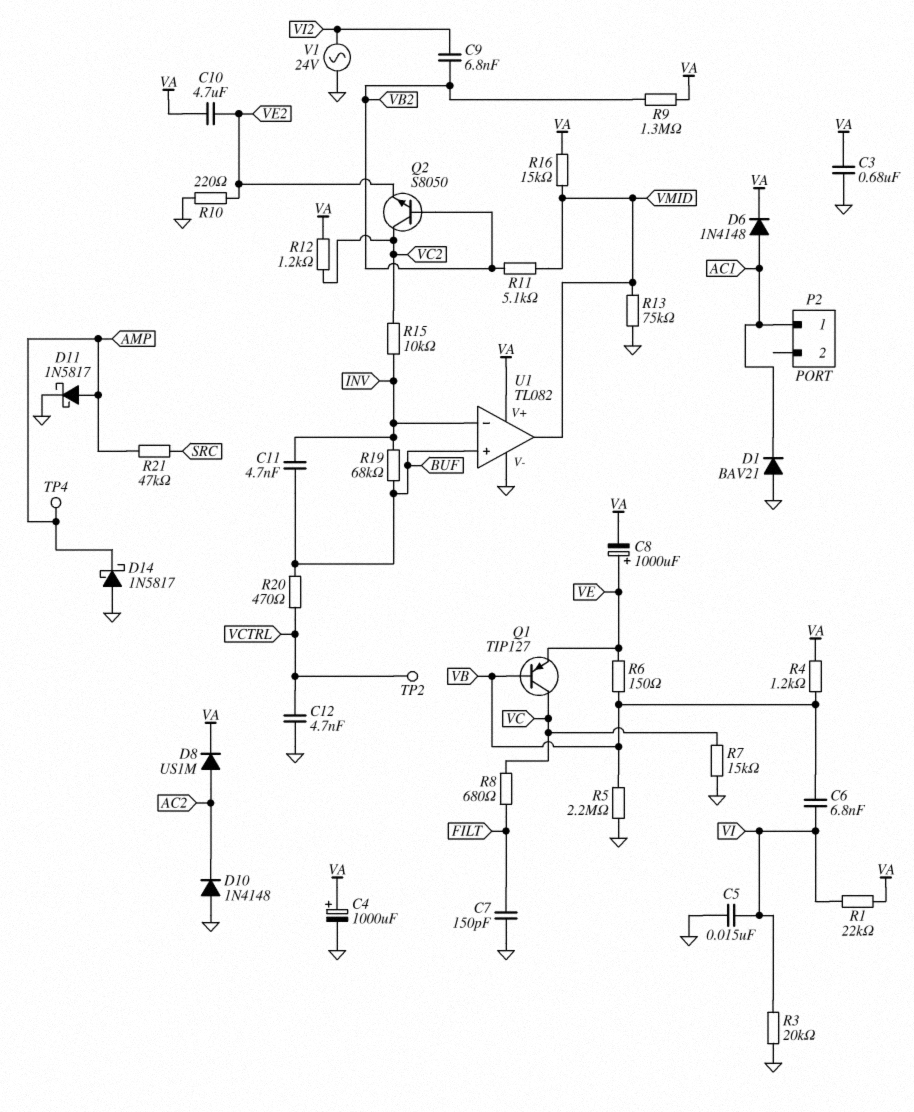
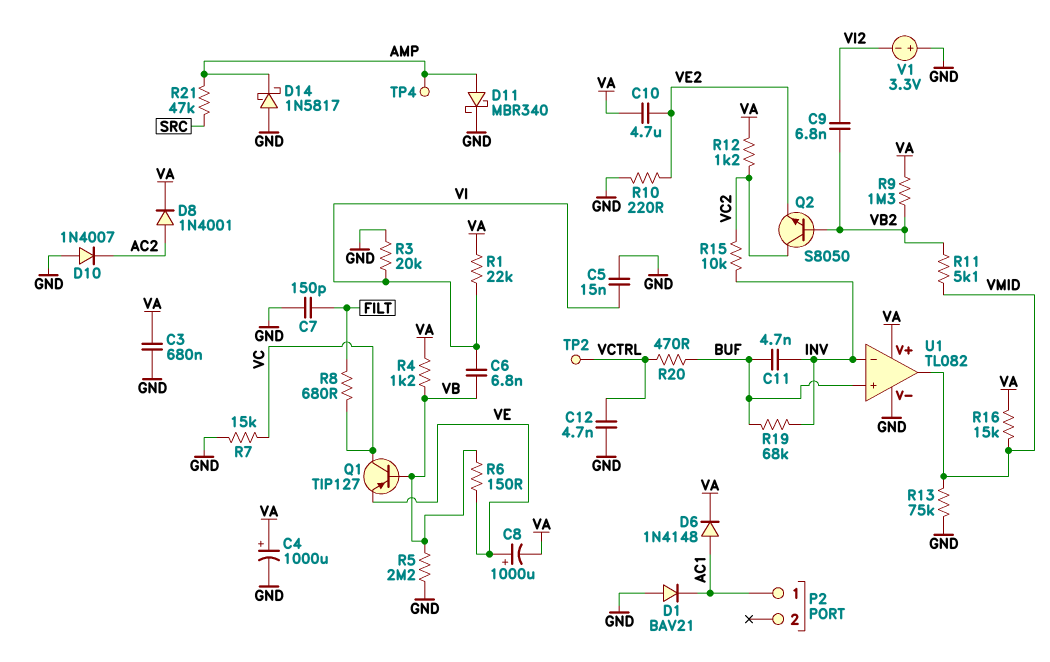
D8: diode US1M (A AC2, K VA) -> diode 1N4001 (A AC2, K VA)
D10: diode 1N4148 (A GND, K AC2) -> diode 1N4007 (A GND, K AC2)
D11: schottky 1N5817 (A AMP, K GND) -> schottky MBR340 (A AMP, K GND)
V1: AC 24V (GND, VI2) -> 3.3V (plus GND, minus VI2)

